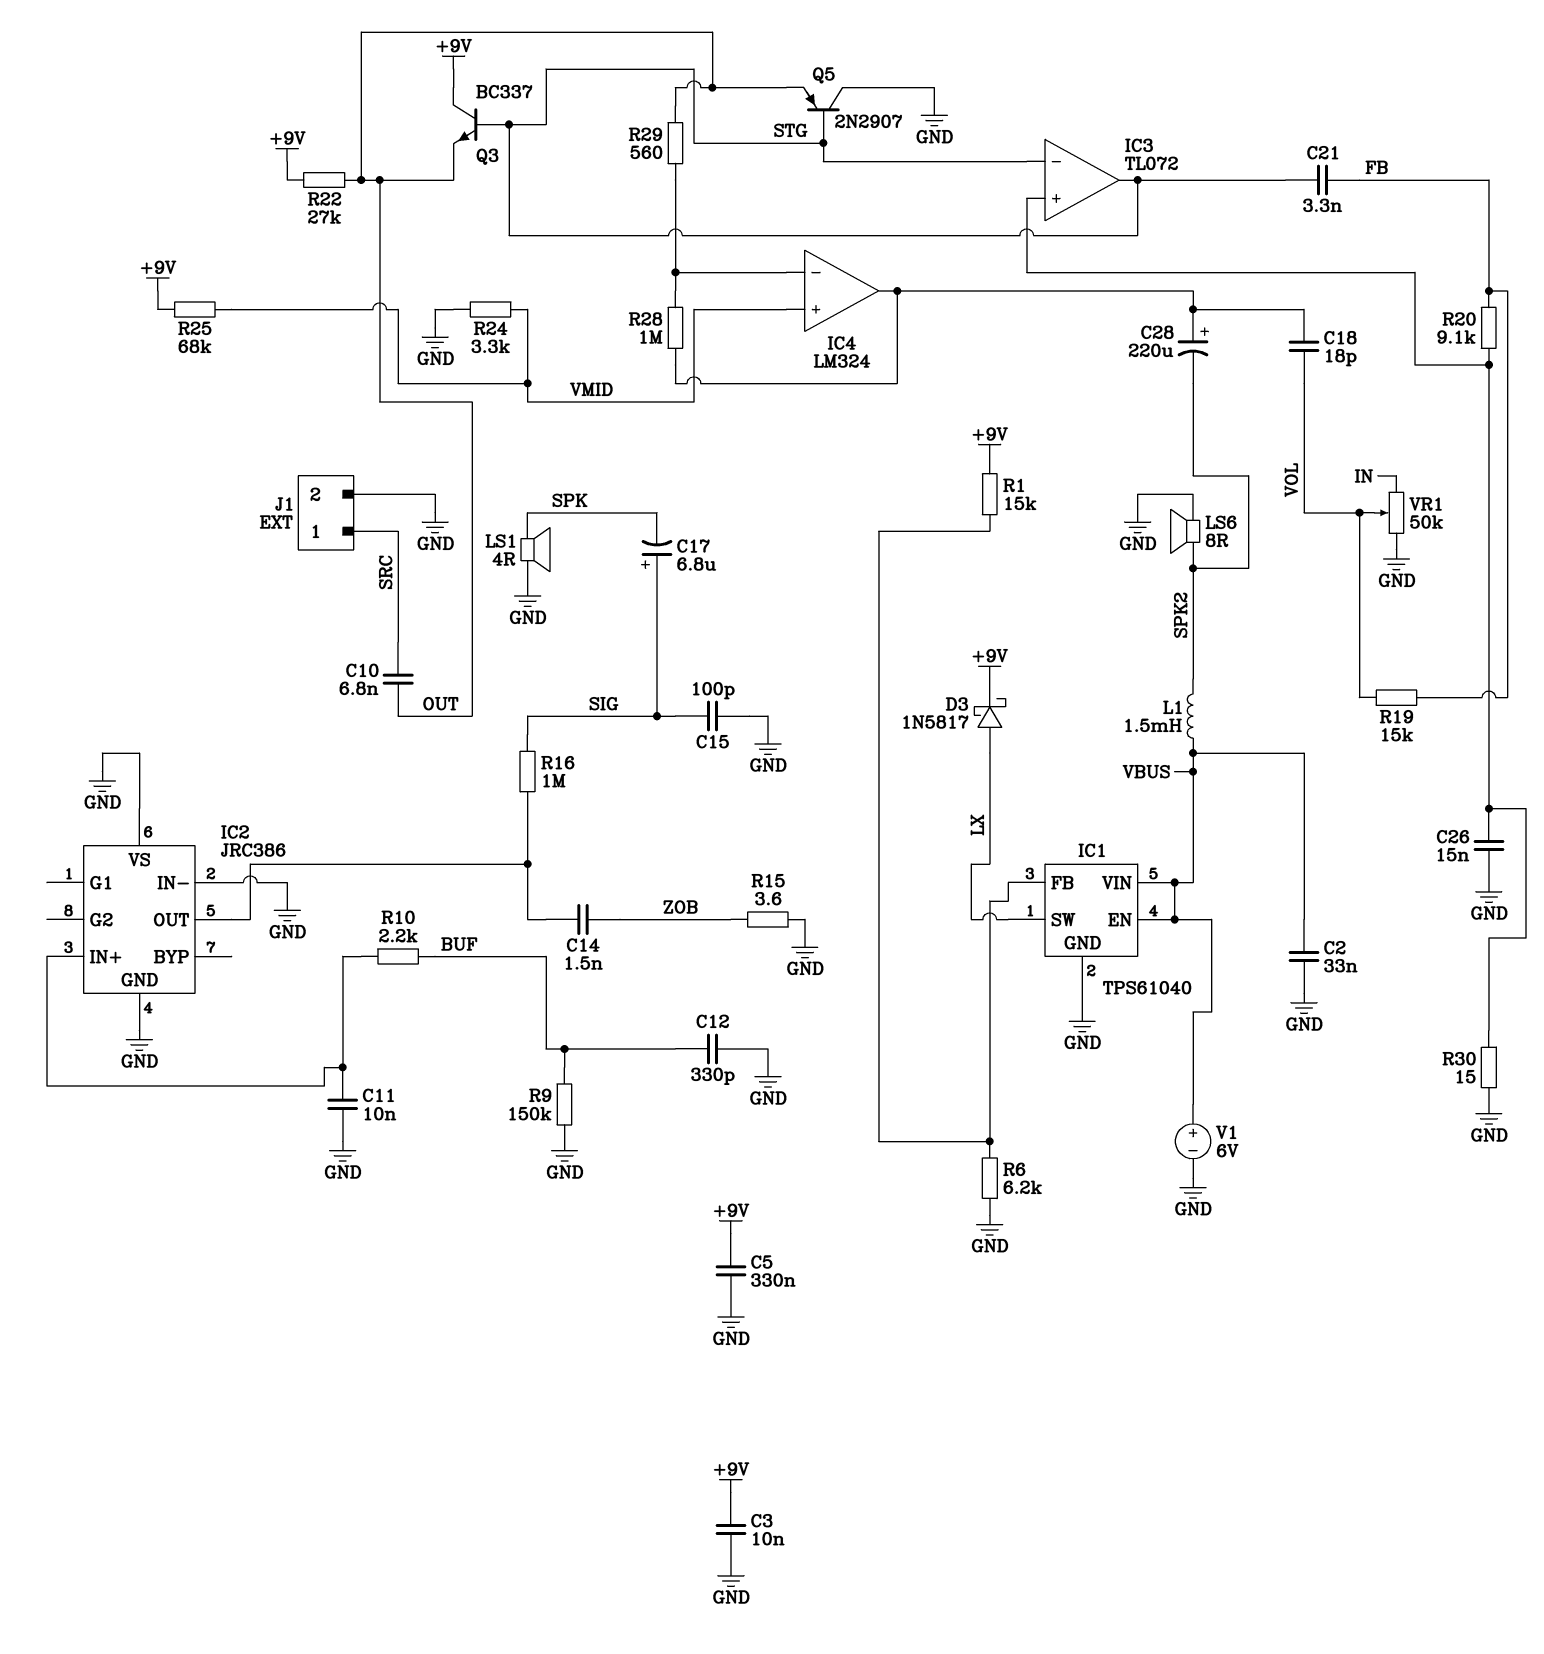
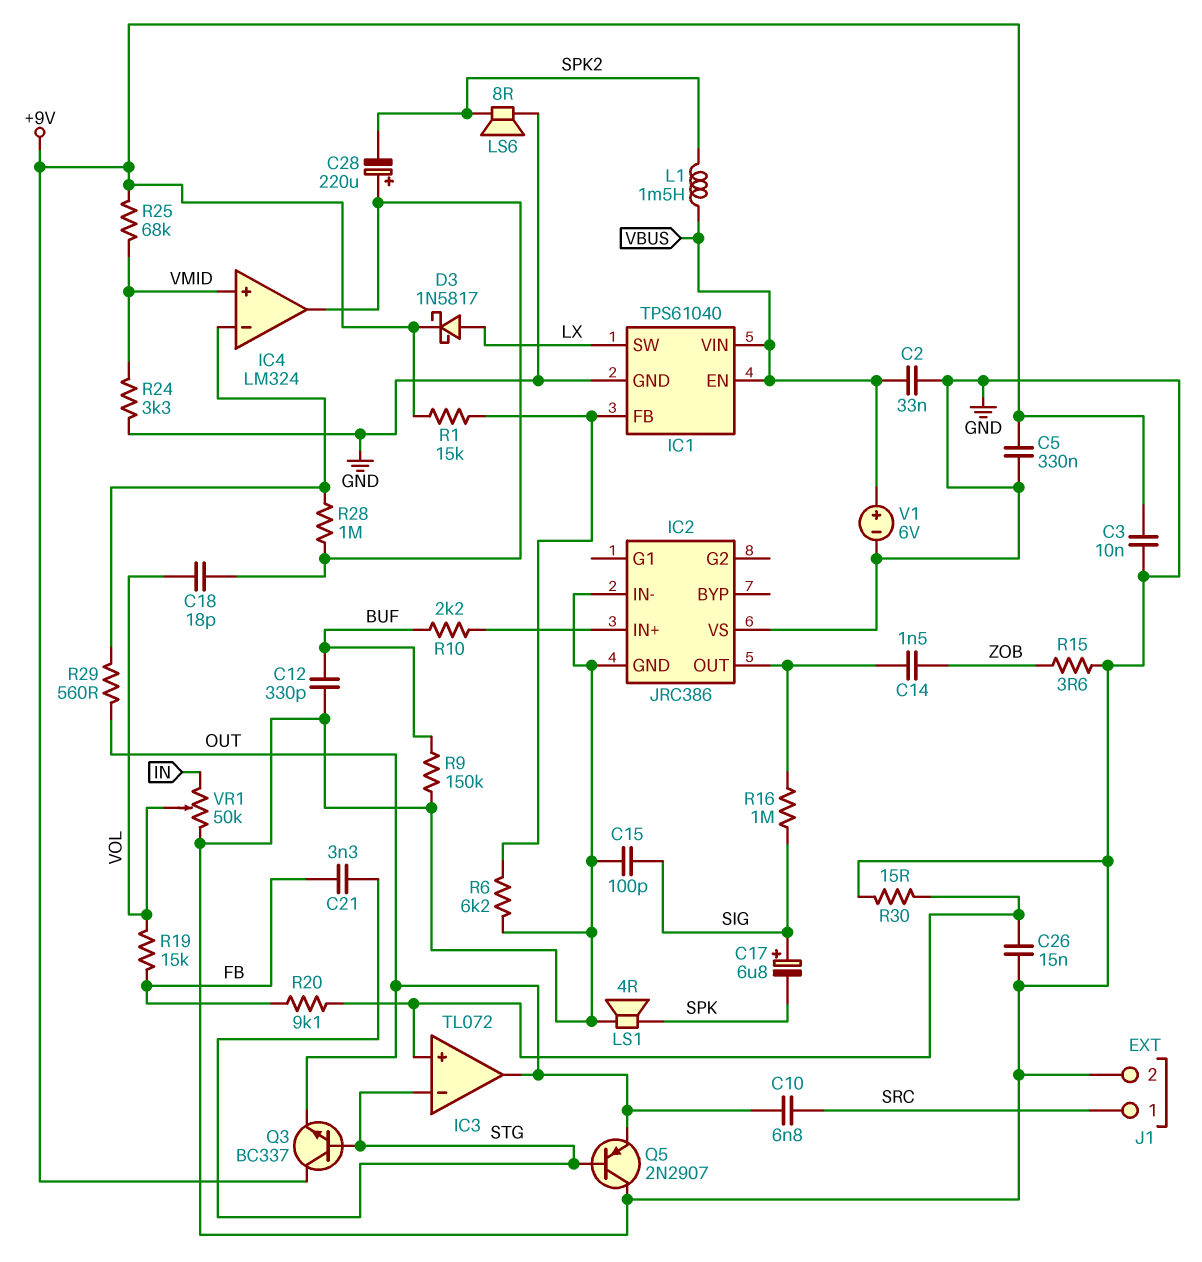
C11: 10nF (GND, IC2/IN+) -> none
IC3 pin out: STG -> OUT
R22: 27k (+9V, OUT) -> none

